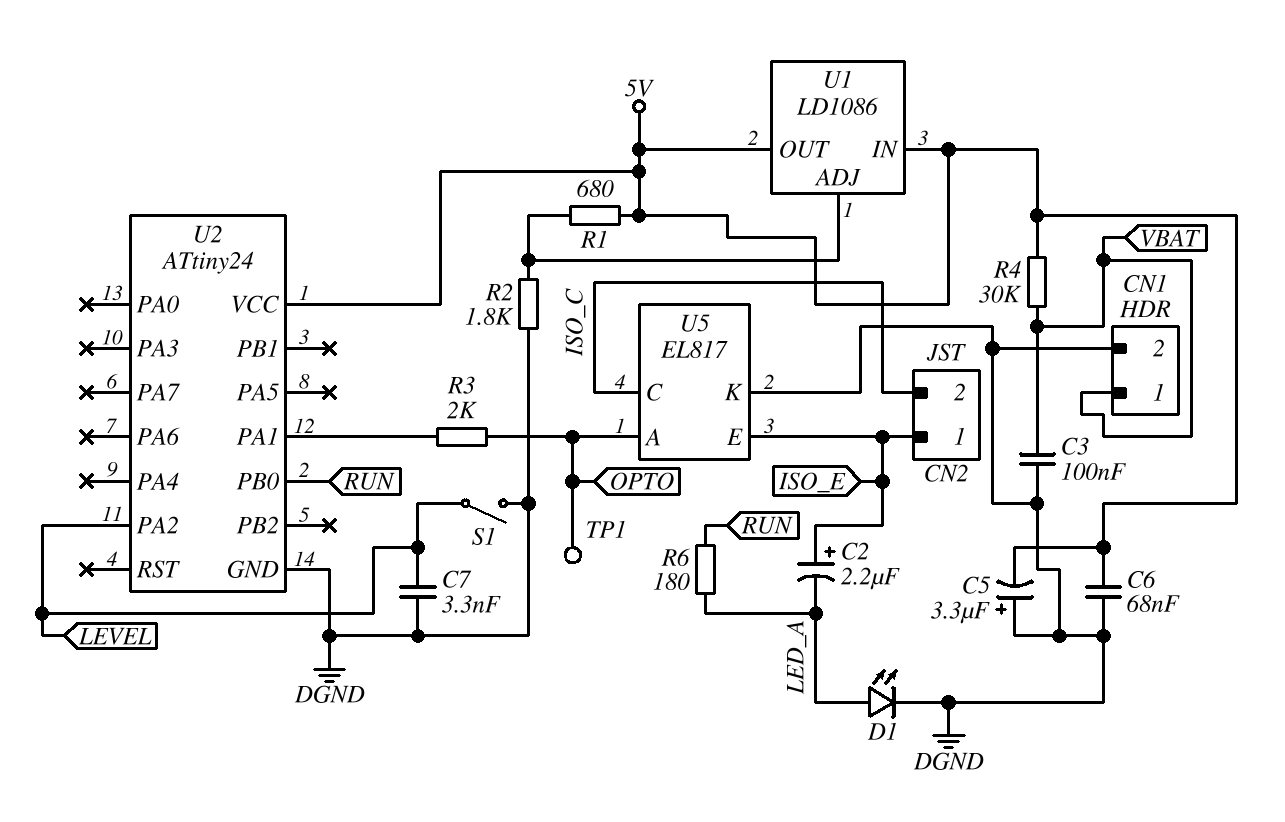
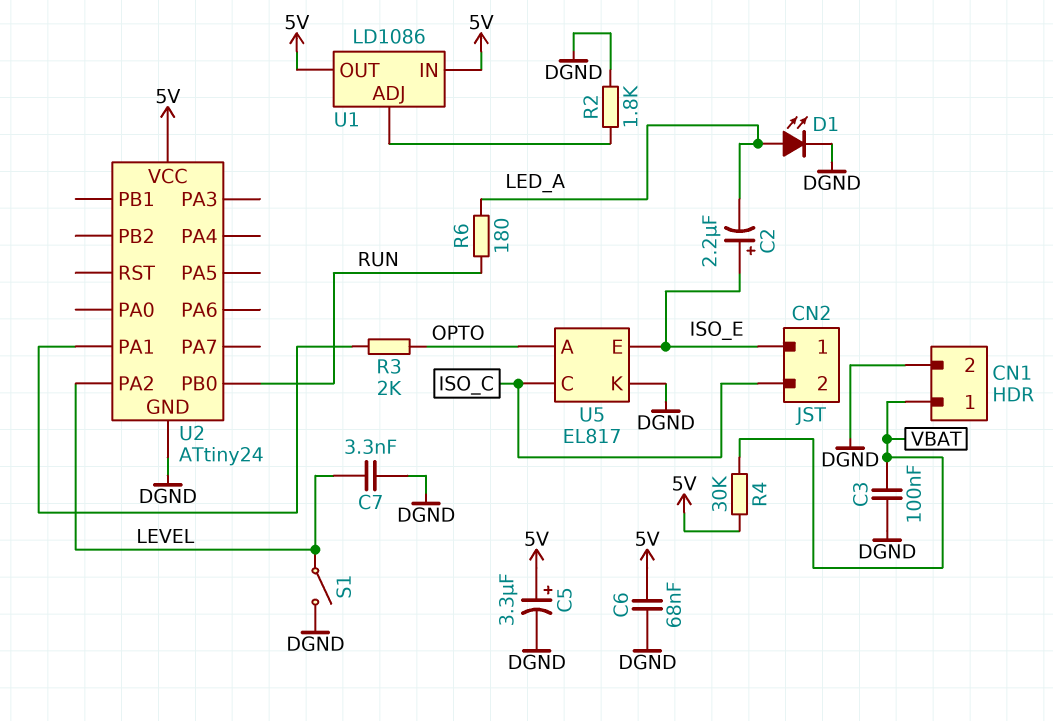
C5: 3.3uF (plus DGND, minus 5V) -> 3.3uF (plus 5V, minus DGND)
R1: 680 (5V, U1/ADJ) -> none
TP1: test point (OPTO) -> none

